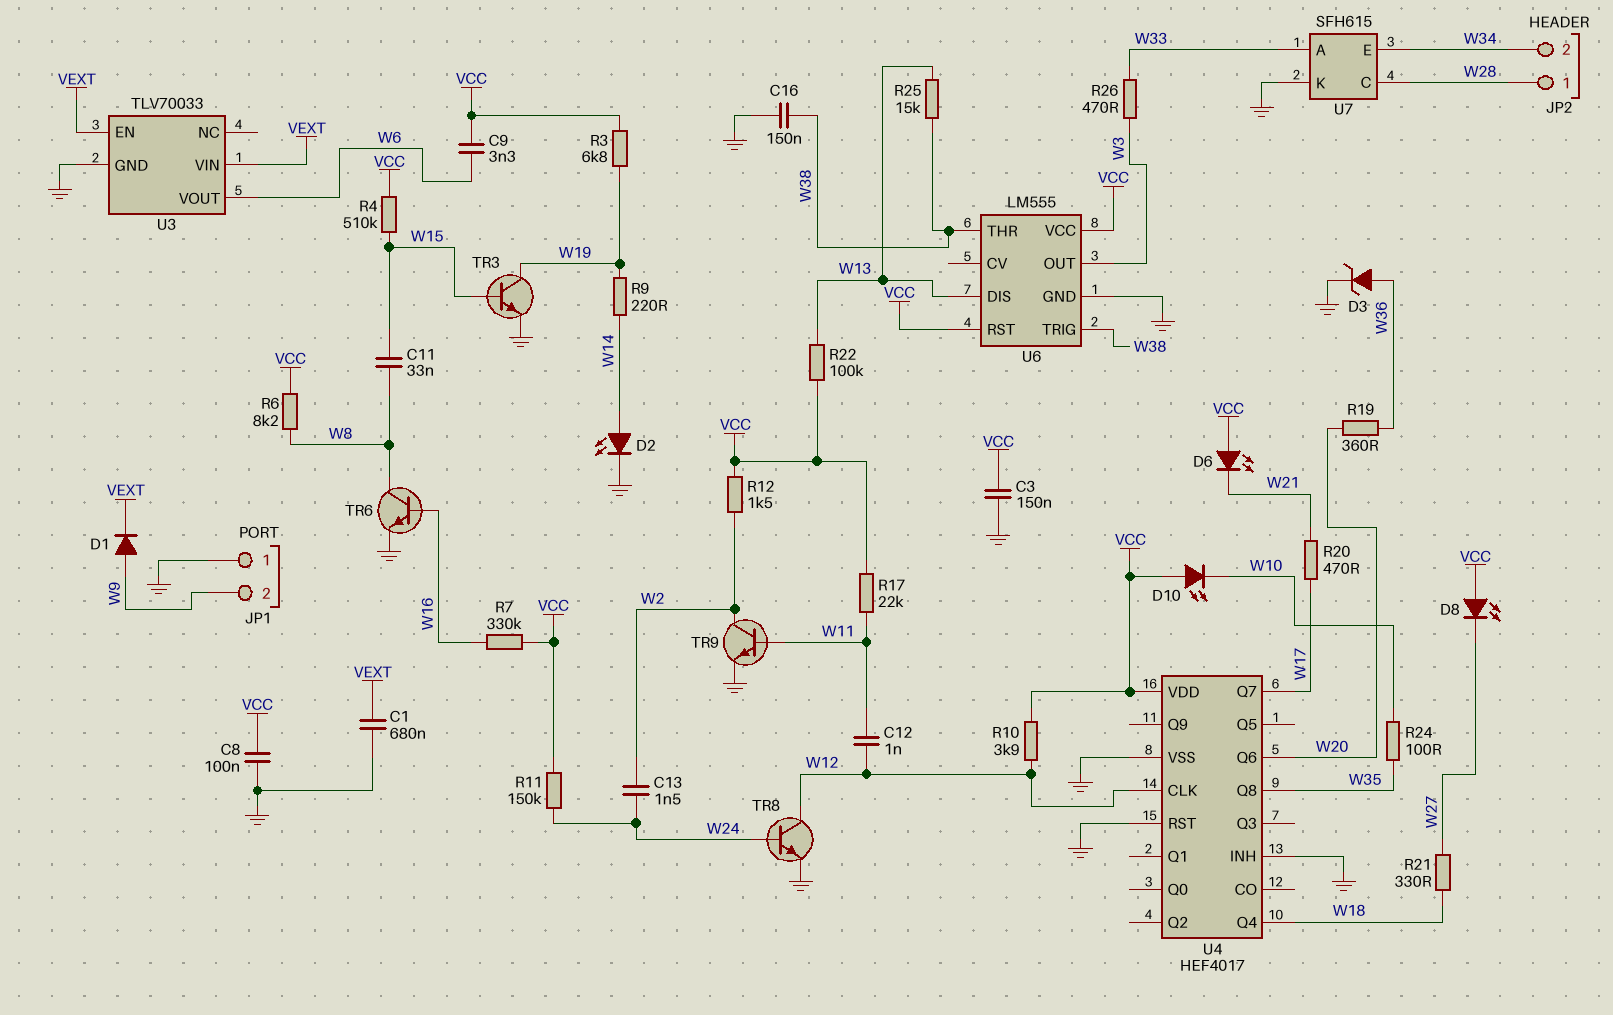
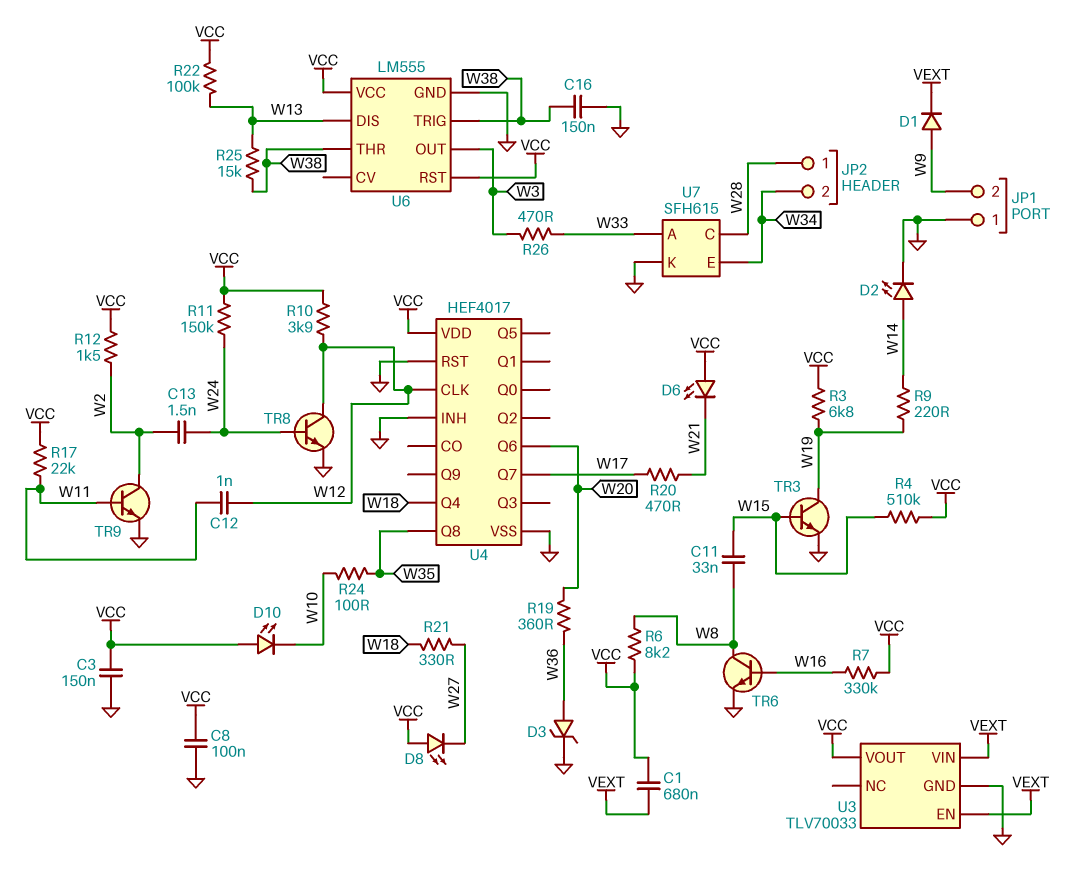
C1: 680nF (GND, VEXT) -> 680nF (VCC, VEXT)
C9: 3.3nF (VCC, W6) -> none
U3 pin VOUT: W6 -> VCC

